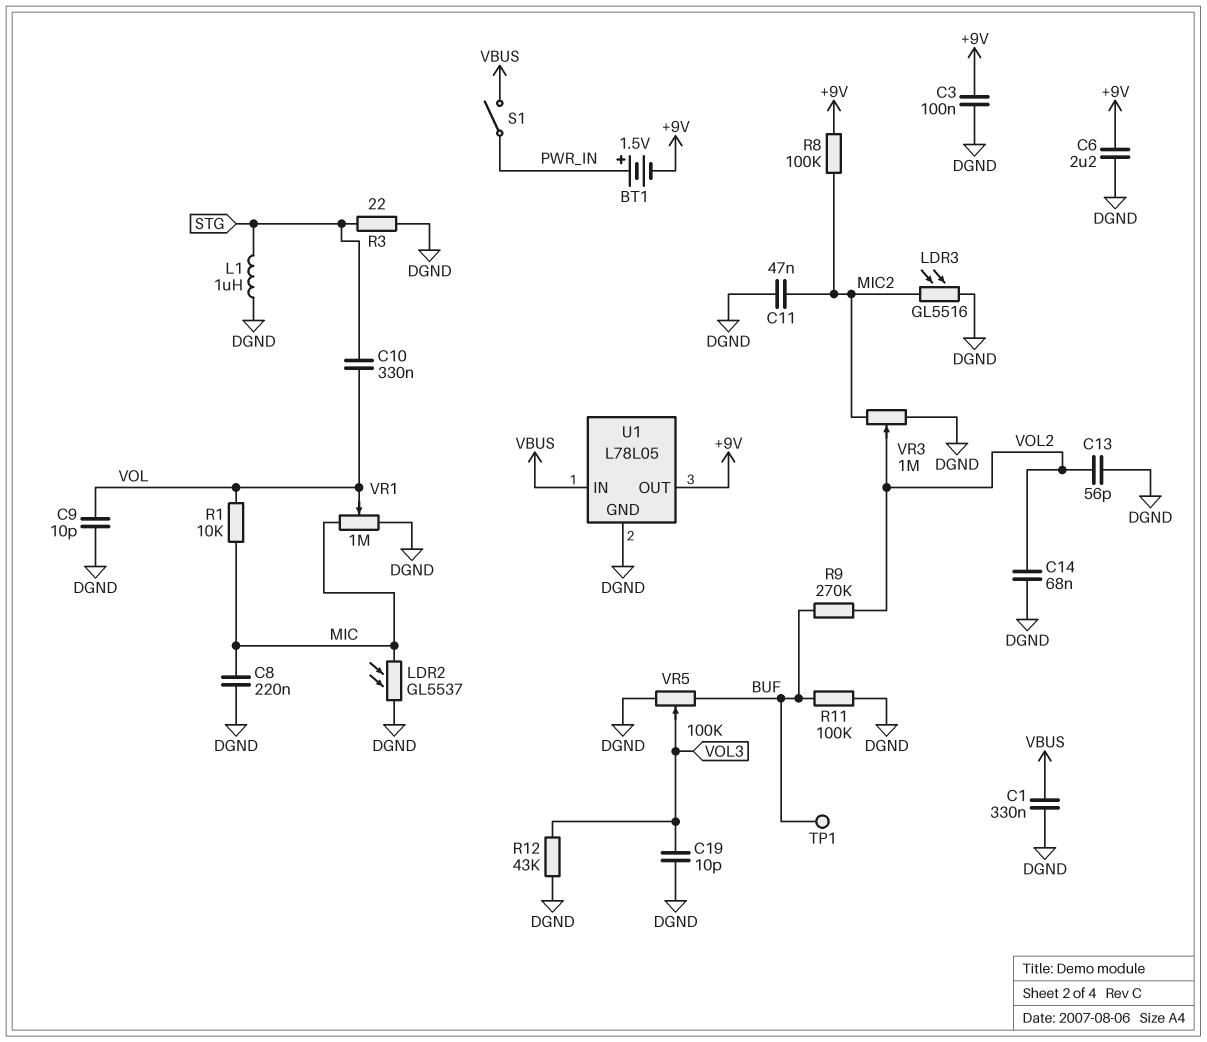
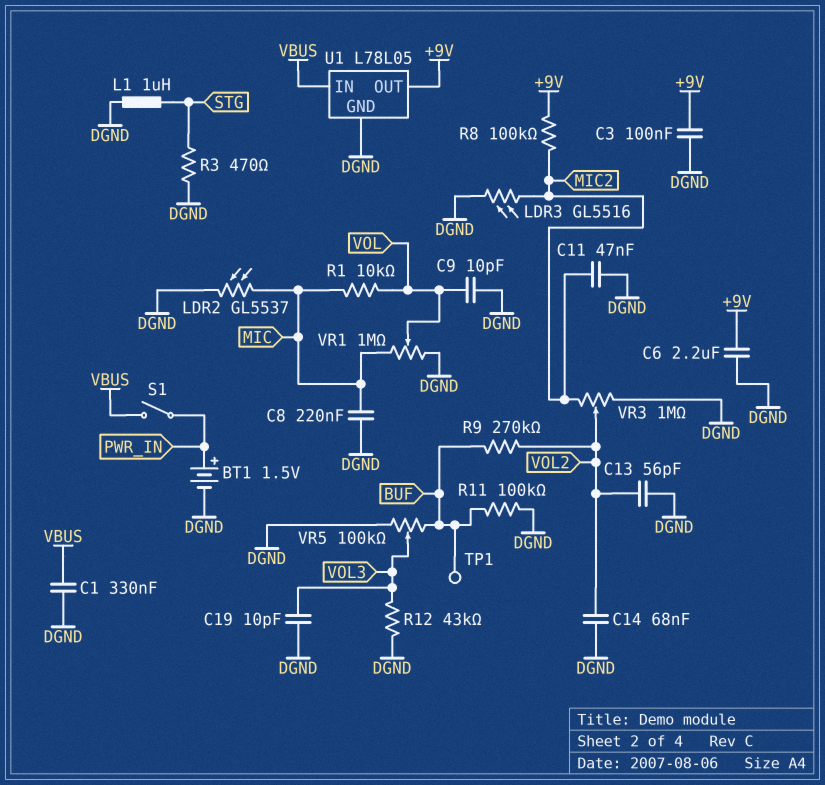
BT1: 1.5V (plus PWR_IN, minus +9V) -> 1.5V (plus PWR_IN, minus DGND)
C10: 330nF (STG, VOL) -> none
R3: 22 (DGND, STG) -> 470 (DGND, STG)

